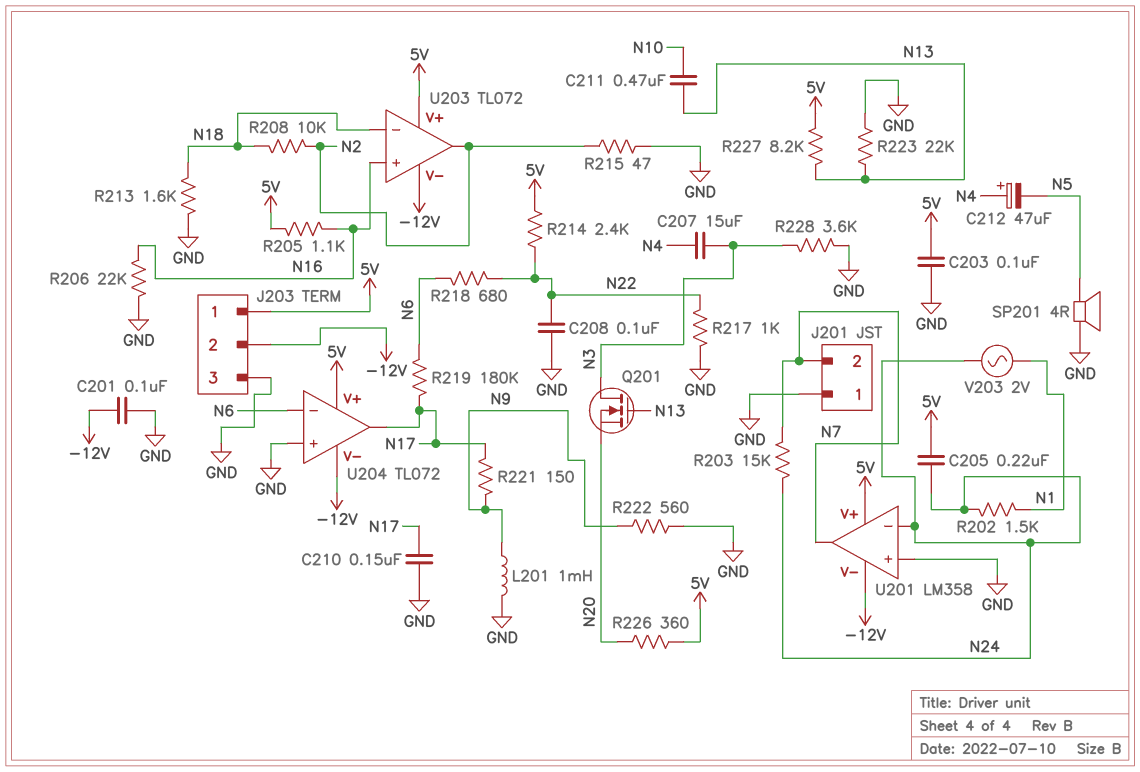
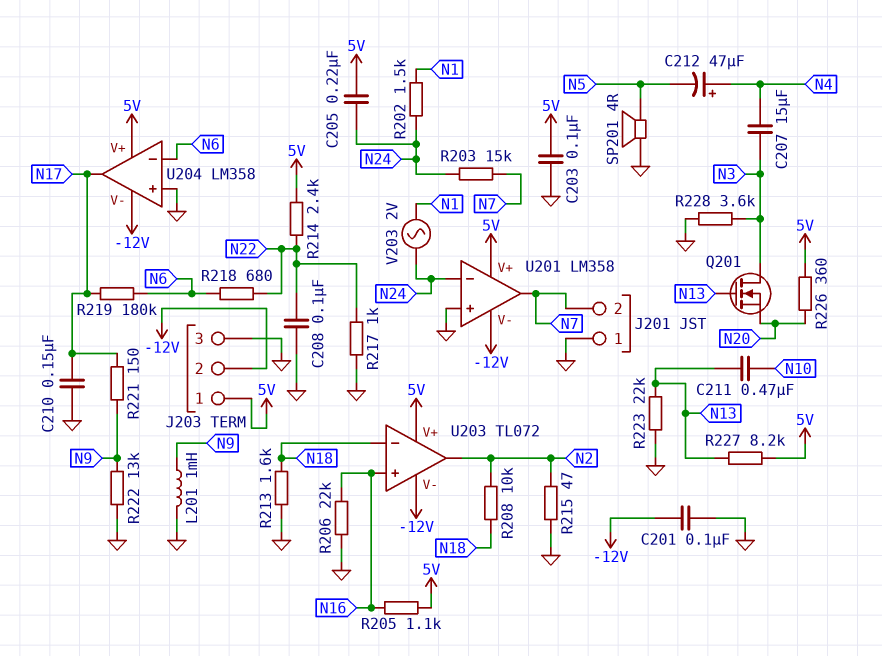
R222: 560 (GND, N9) -> 13k (GND, N9)
U204: TL072 -> LM358

